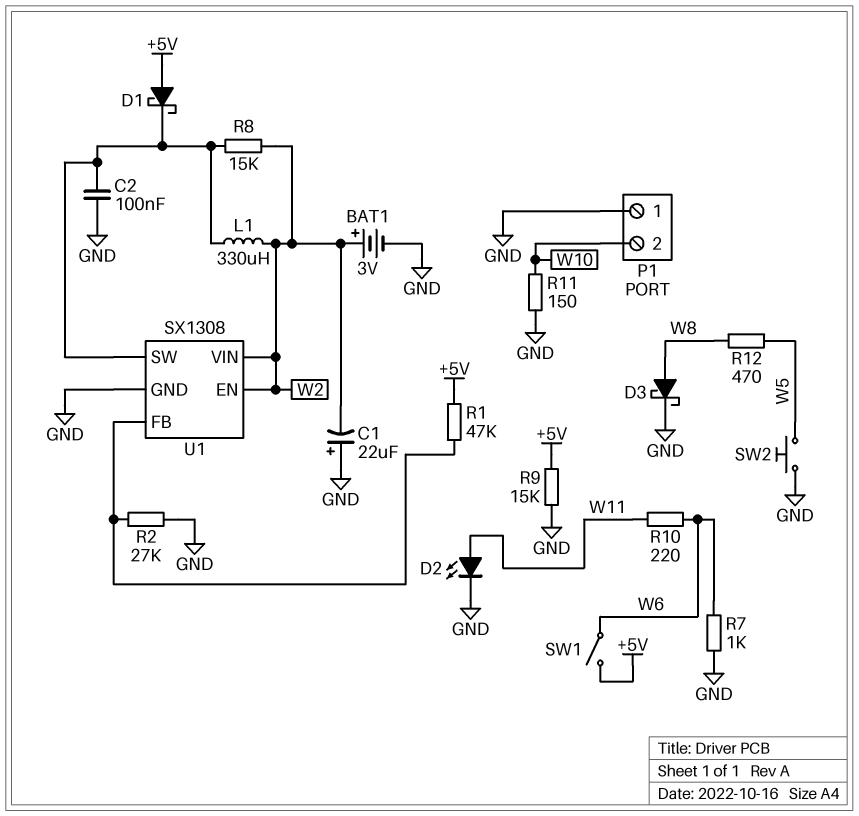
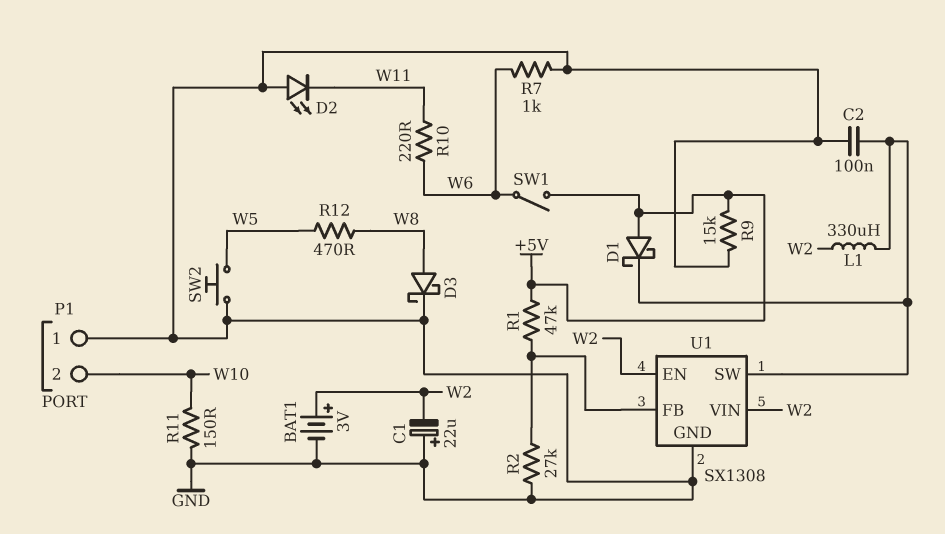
D2: LED (A W11, K GND) -> LED (A GND, K W11)
R8: 15k (U1/SW, W2) -> none

